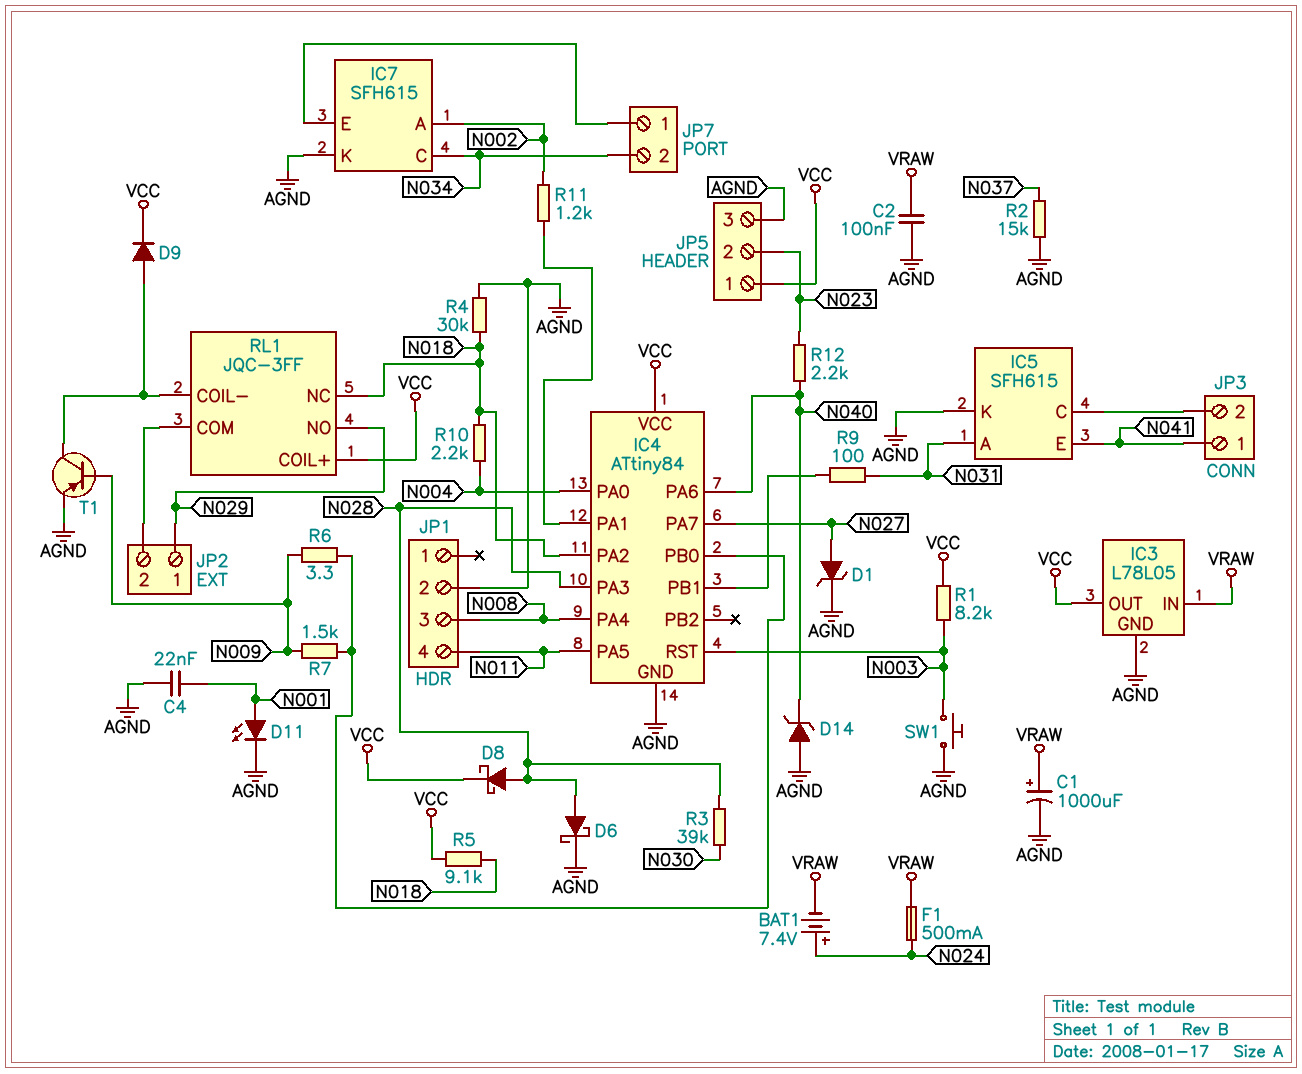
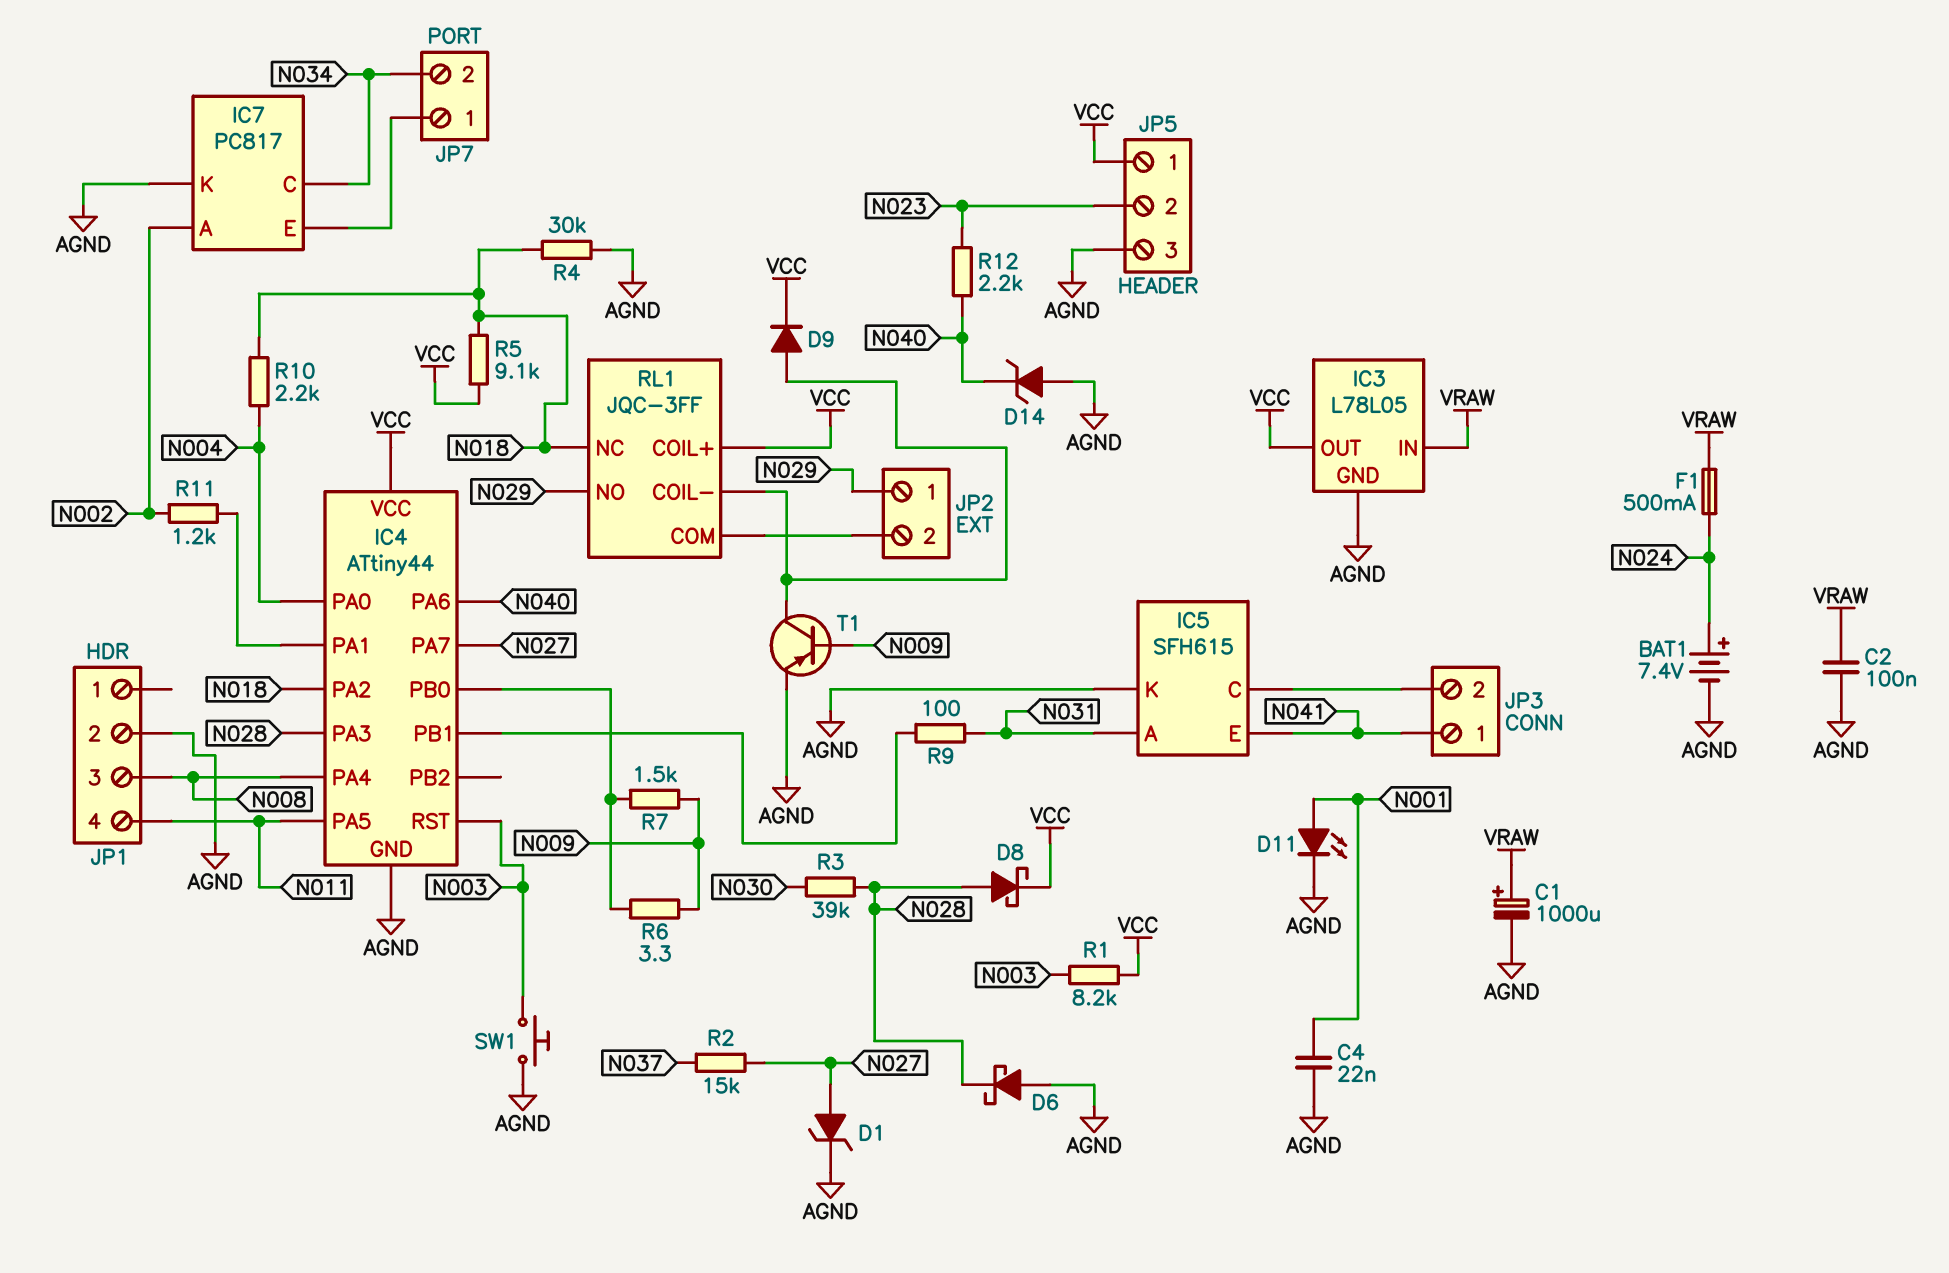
BAT1: 7.4V (plus N024, minus VRAW) -> 7.4V (plus N024, minus AGND)
D6: schottky (A N028, K AGND) -> schottky (A AGND, K N028)
IC4: ATtiny84 -> ATtiny44
IC7: SFH615 -> PC817
R2: 15k (AGND, N037) -> 15k (N027, N037)

